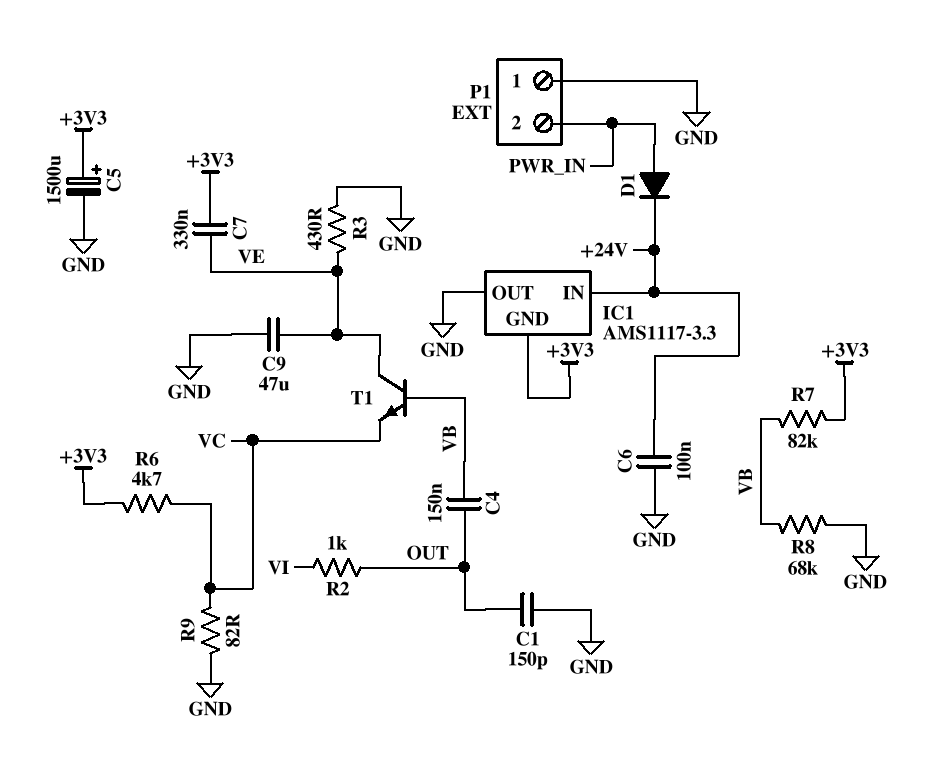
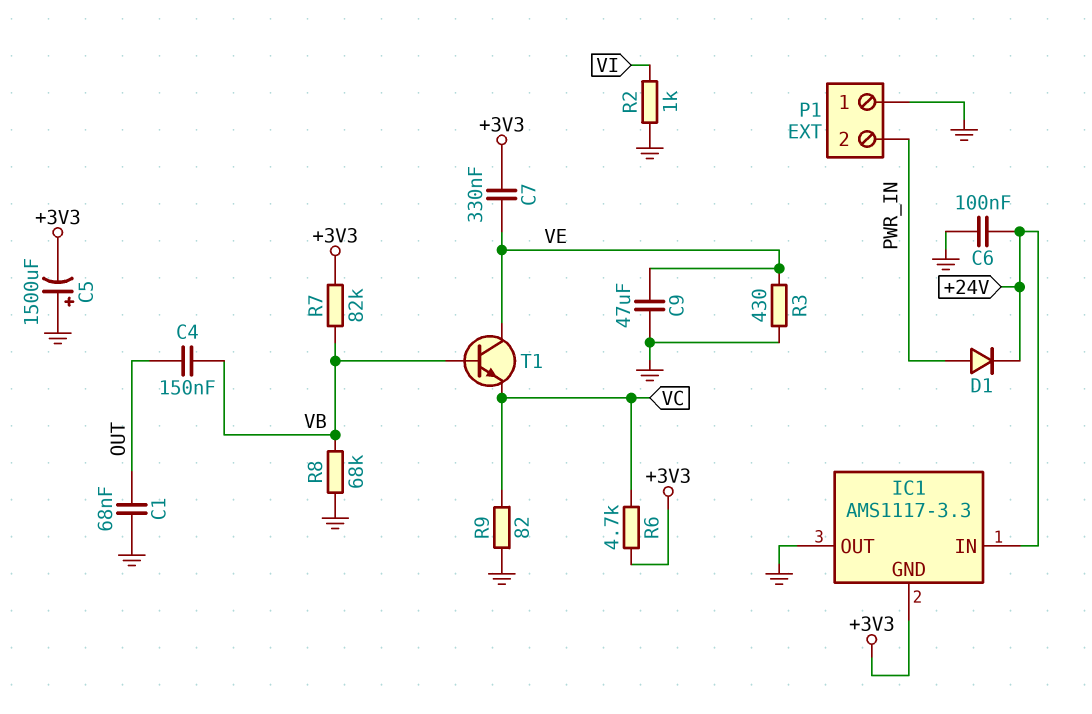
C1: 150pF (GND, OUT) -> 68nF (GND, OUT)
C5: 1500uF (plus +3V3, minus GND) -> 1500uF (plus GND, minus +3V3)
R2: 1k (OUT, VI) -> 1k (GND, VI)

